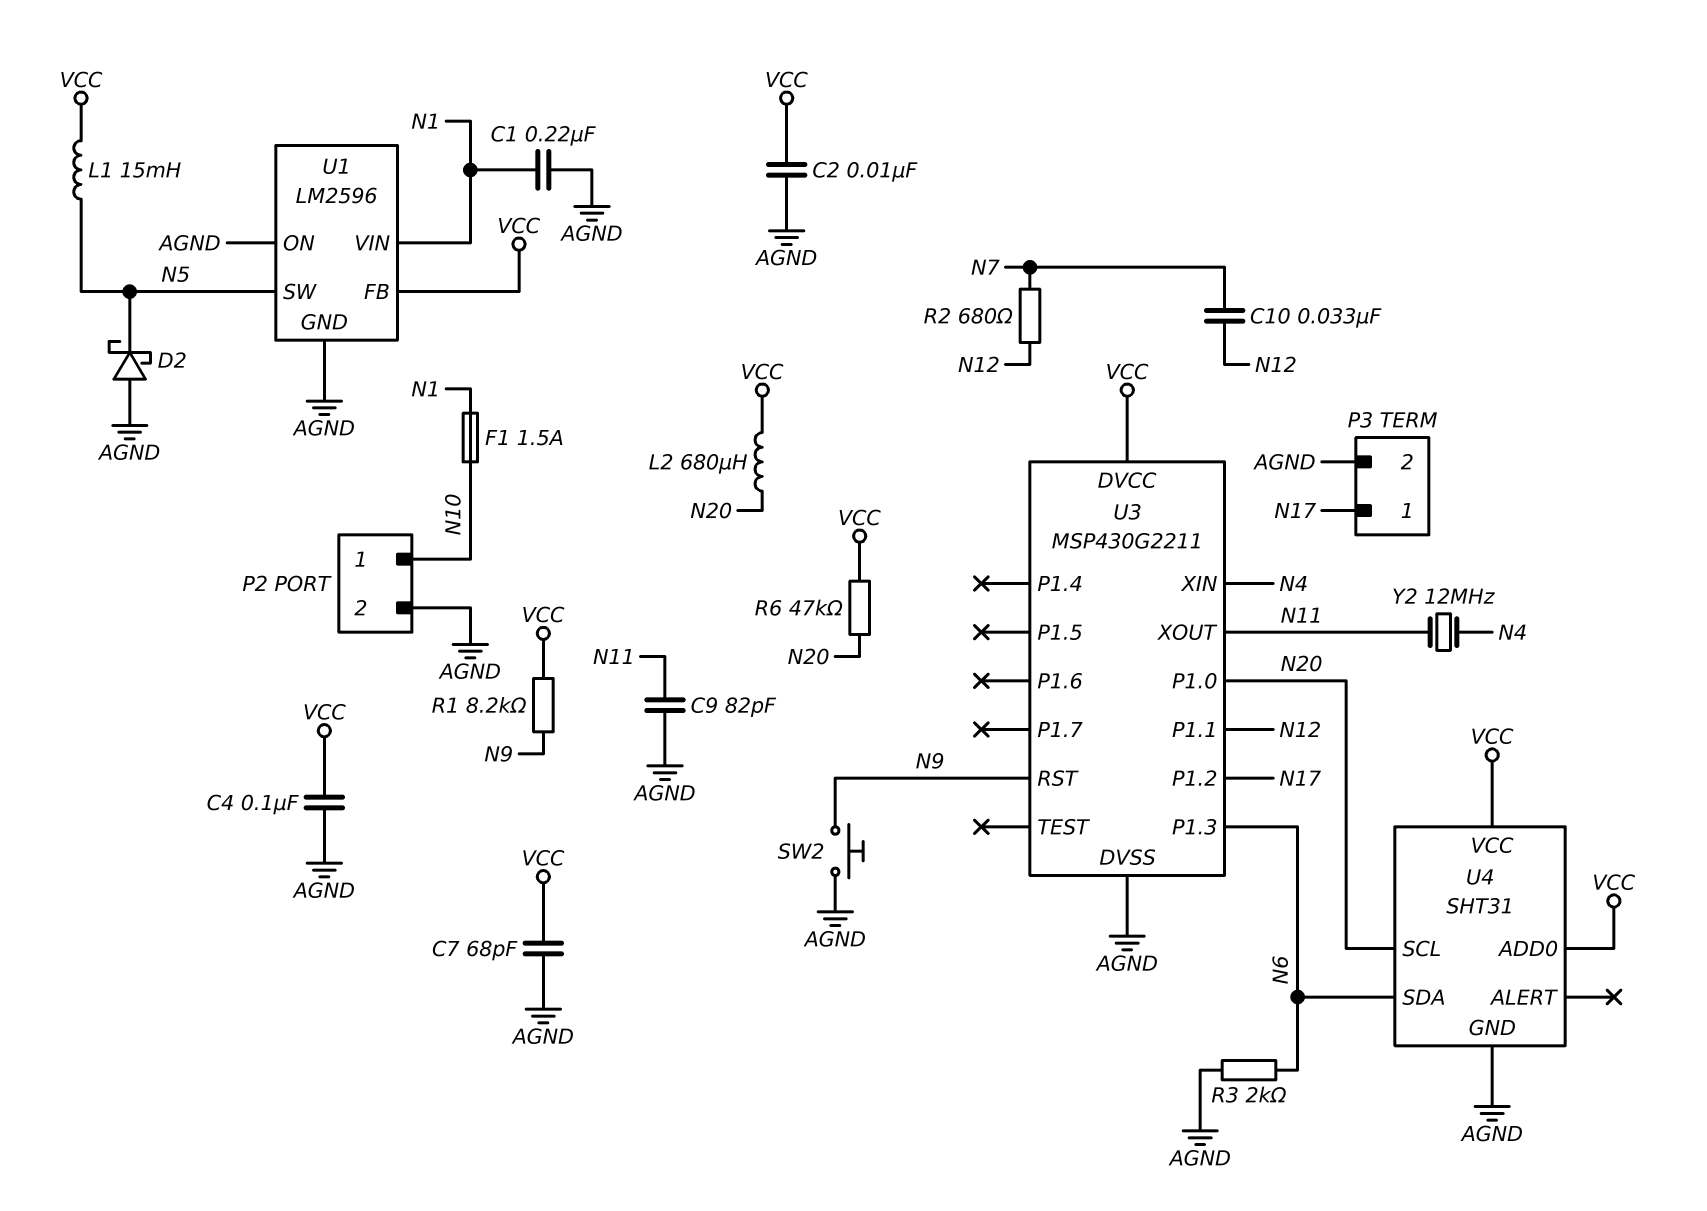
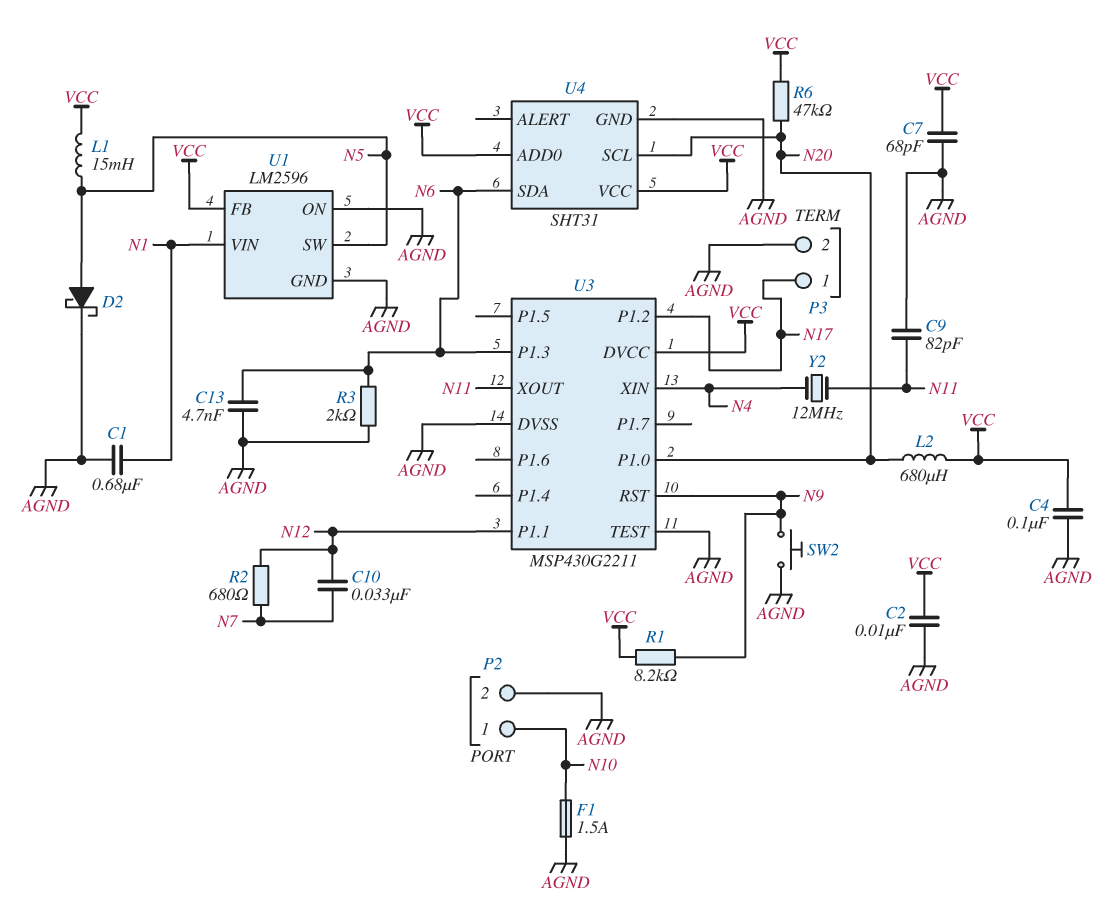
C1: 220nF (AGND, N1) -> 680nF (AGND, N1)
C13: none -> 4.7nF (AGND, N6)
D2: schottky (A AGND, K N5) -> schottky (A N5, K AGND)
F1: 1.5A (N1, N10) -> 1.5A (AGND, N10)
U3 pin TEST: none -> AGND

